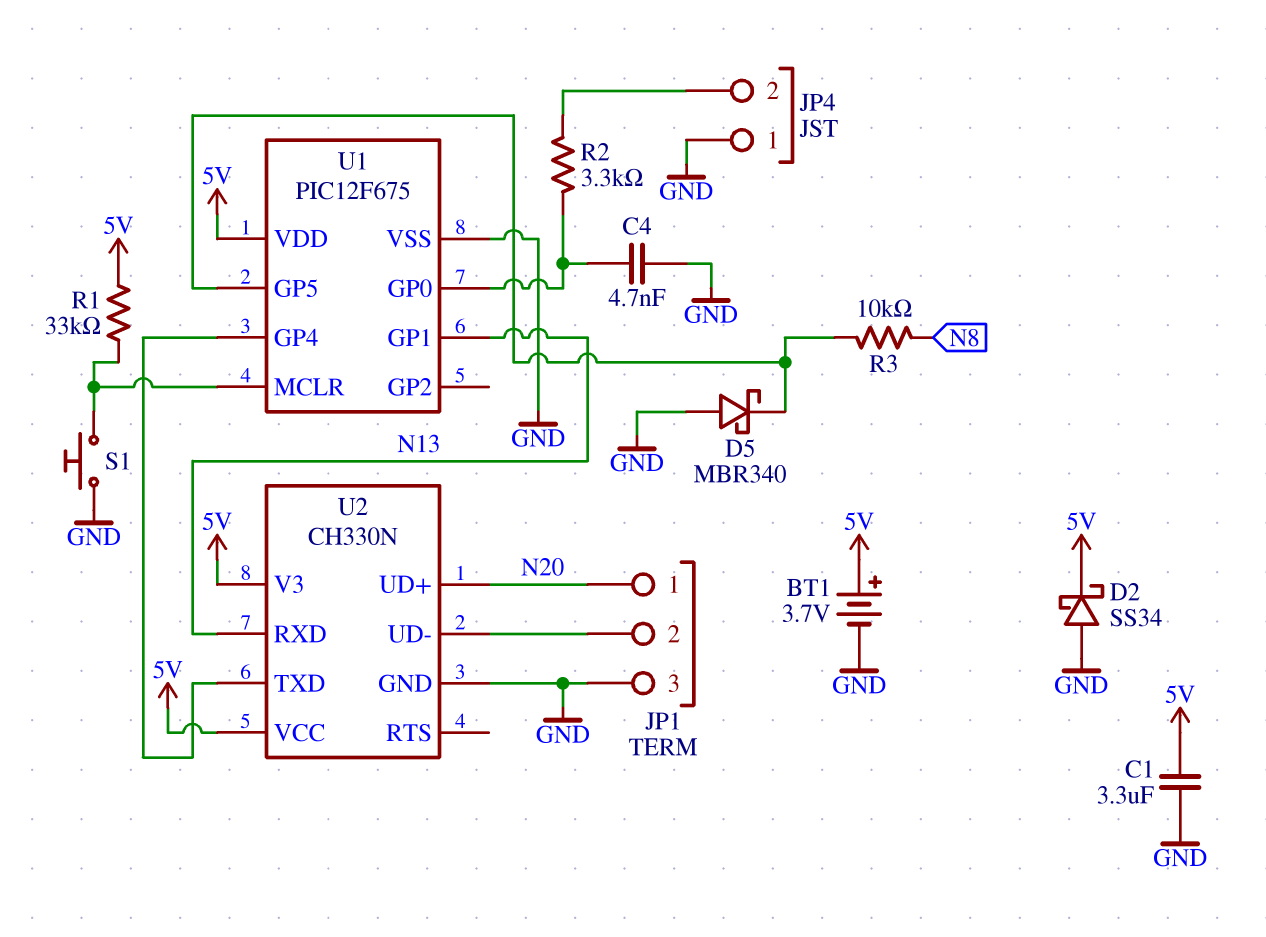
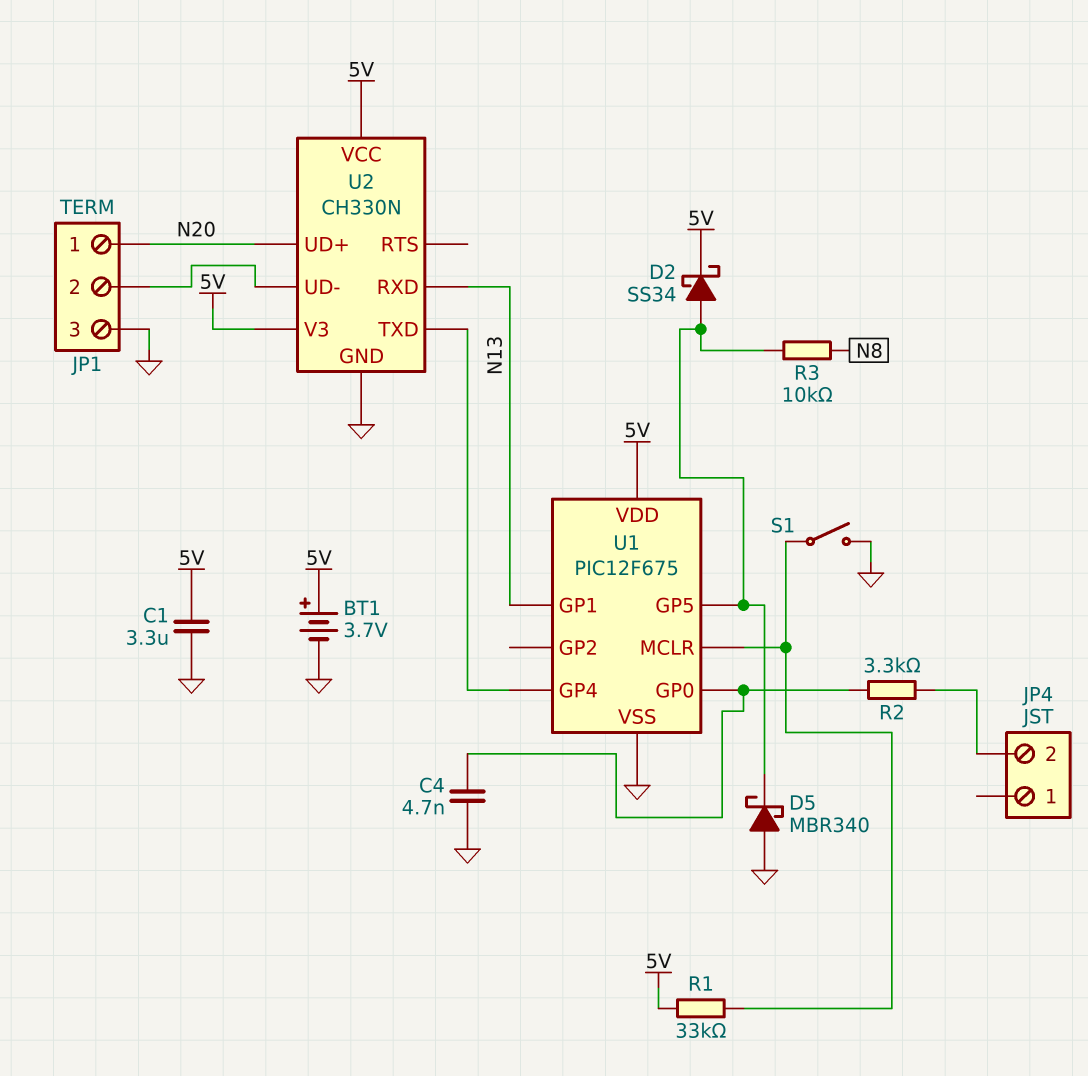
D2: schottky SS34 (A GND, K 5V) -> schottky SS34 (A U1/GP5, K 5V)
JP4 pin 1: GND -> none
S1: button (GND, U1/MCLR) -> switch (GND, U1/MCLR)

